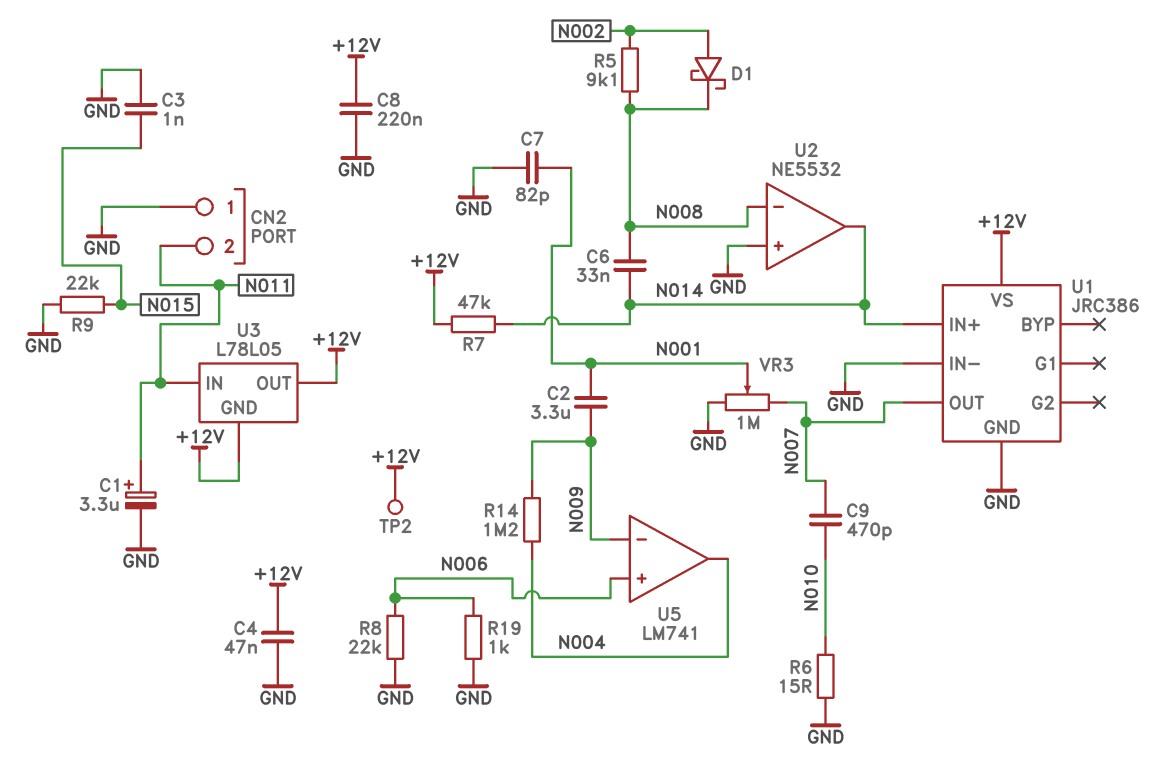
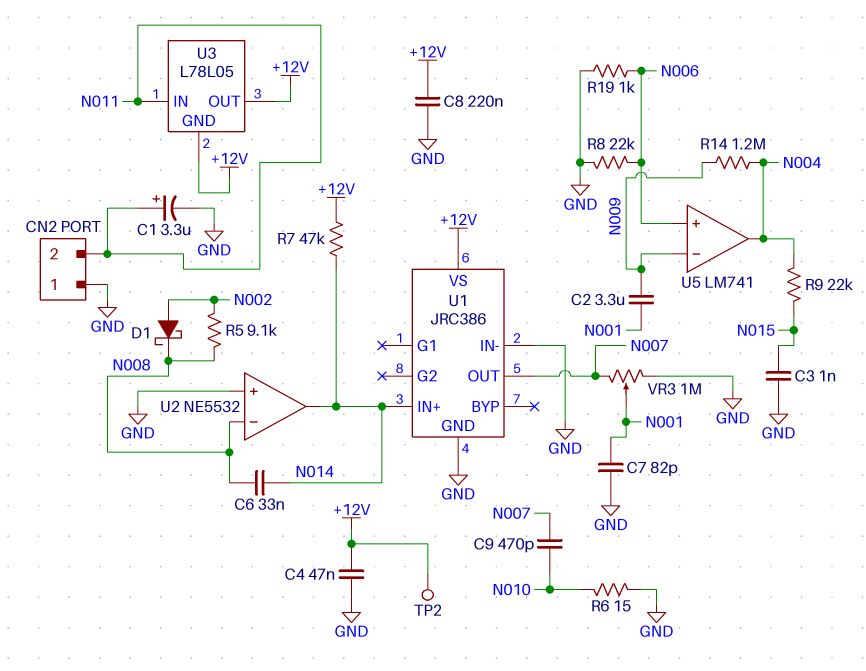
R9: 22k (GND, N015) -> 22k (N004, N015)

